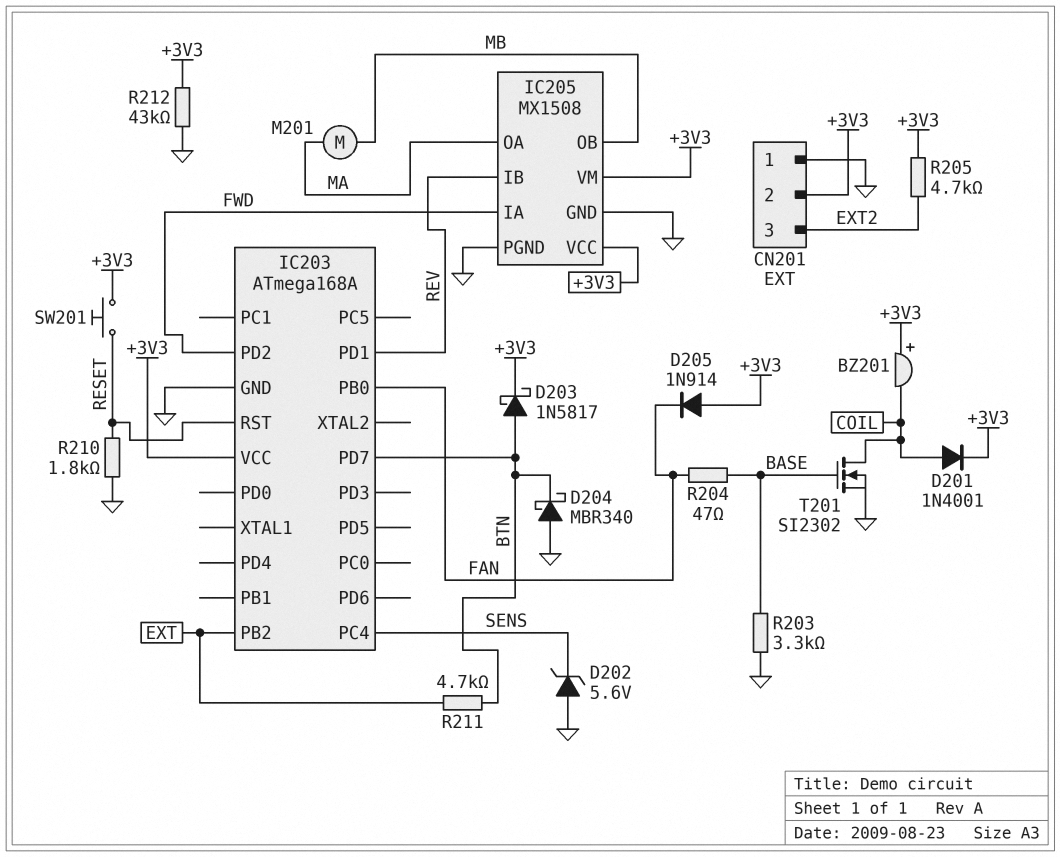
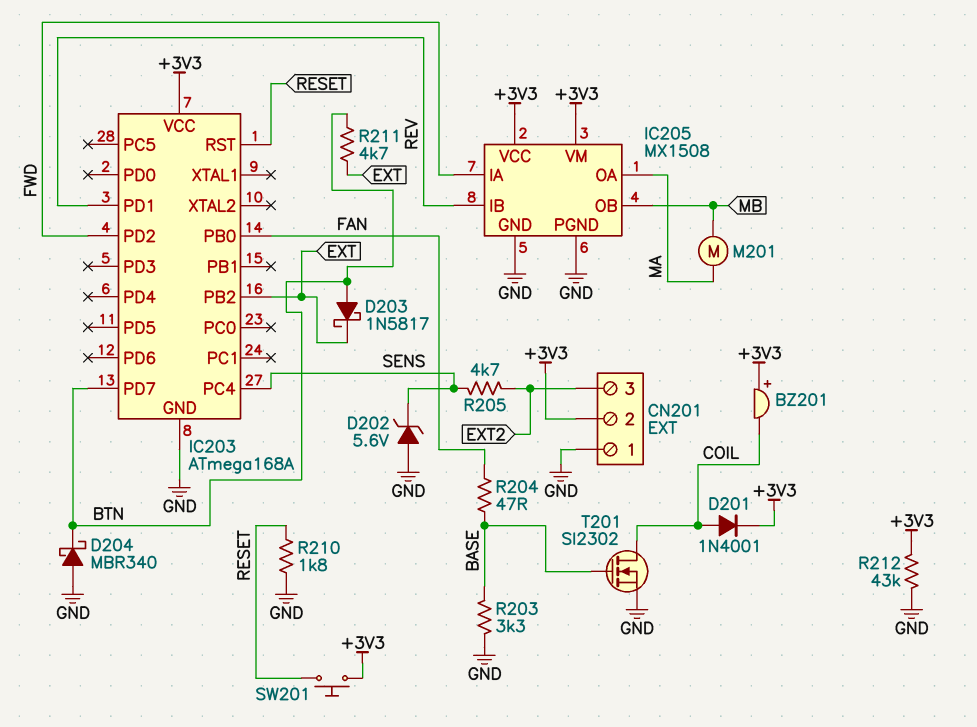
D203: schottky 1N5817 (A BTN, K +3V3) -> schottky 1N5817 (A BTN, K EXT)
D205: diode 1N914 (A +3V3, K FAN) -> none
R205: 4.7k (+3V3, EXT2) -> 4.7k (EXT2, SENS)

